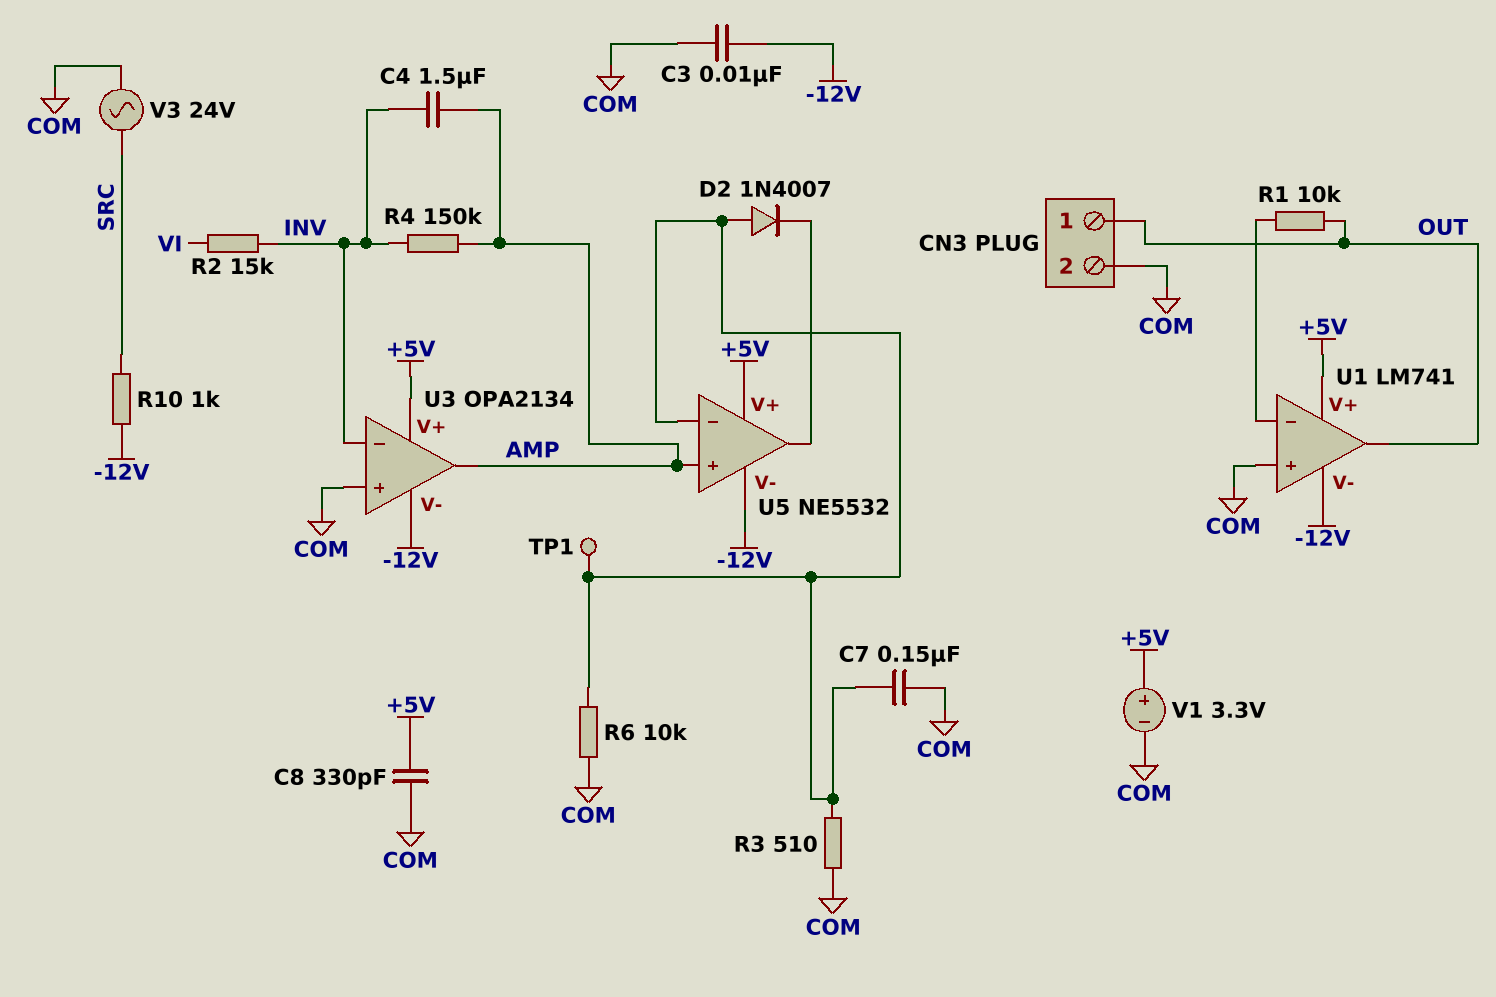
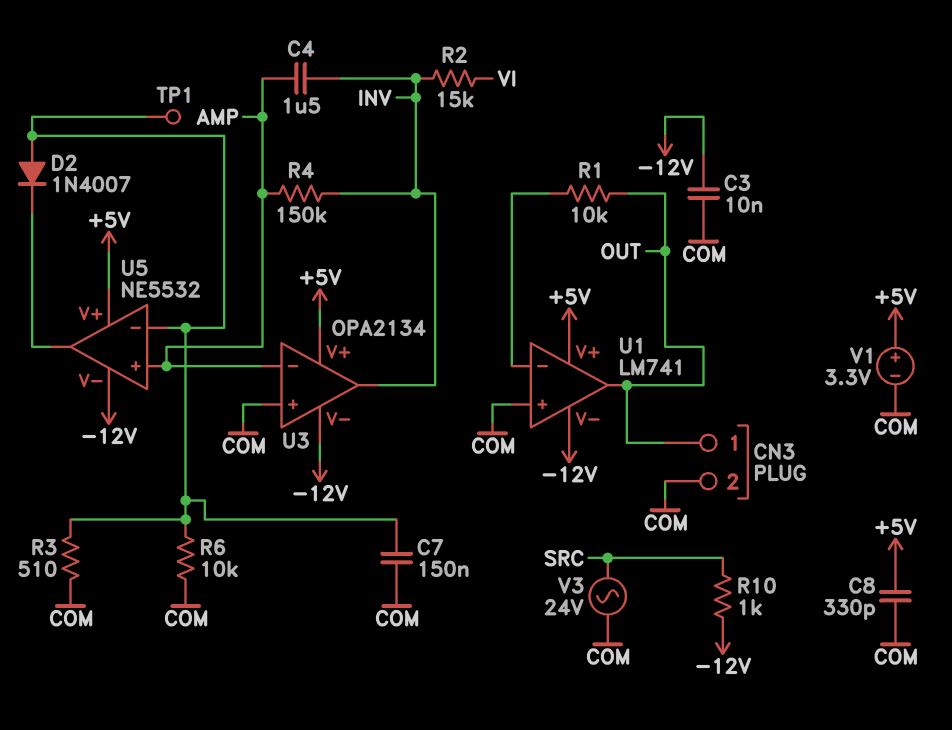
U3 pin in-: INV -> AMP
U3 pin out: AMP -> INV

